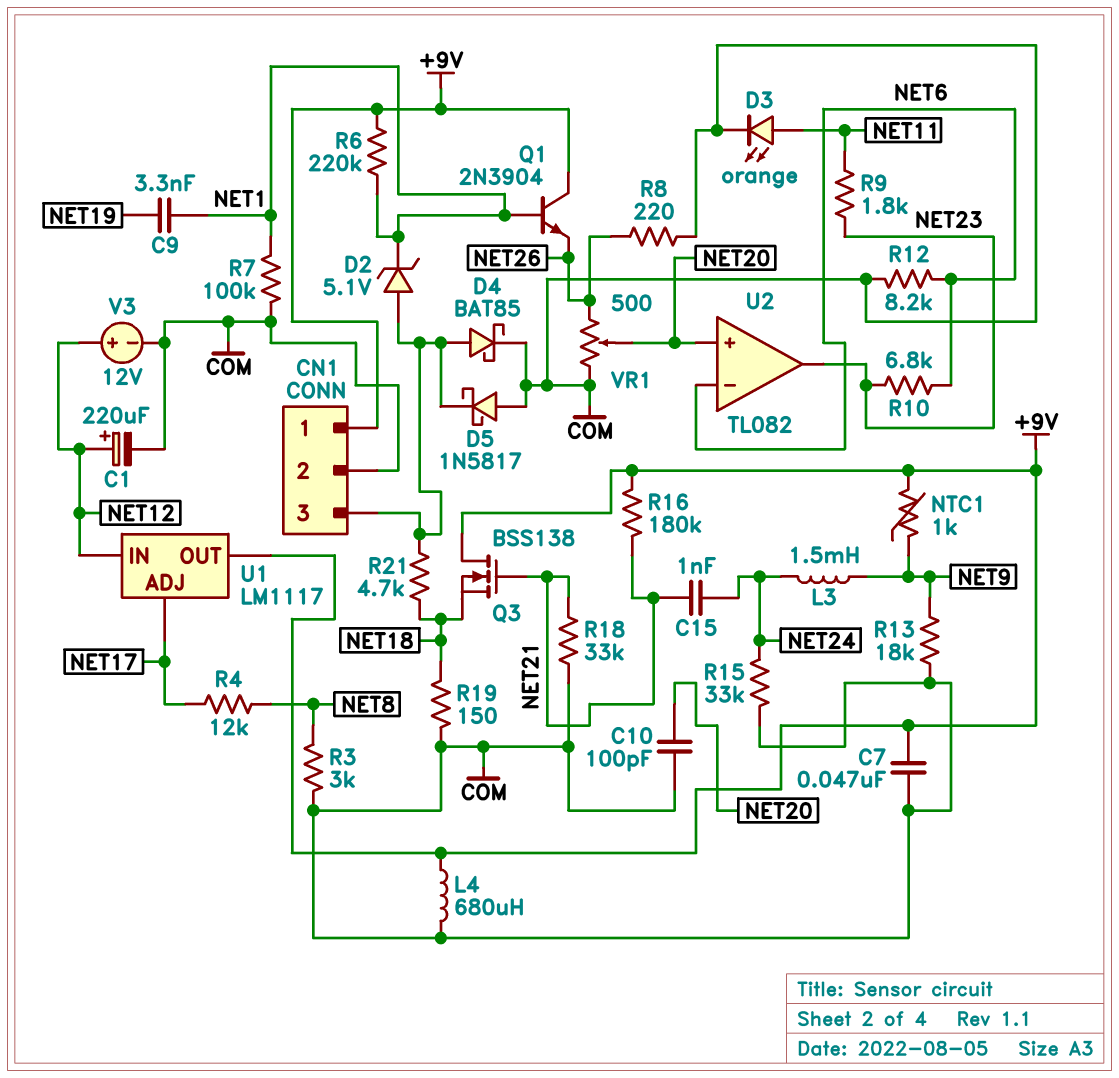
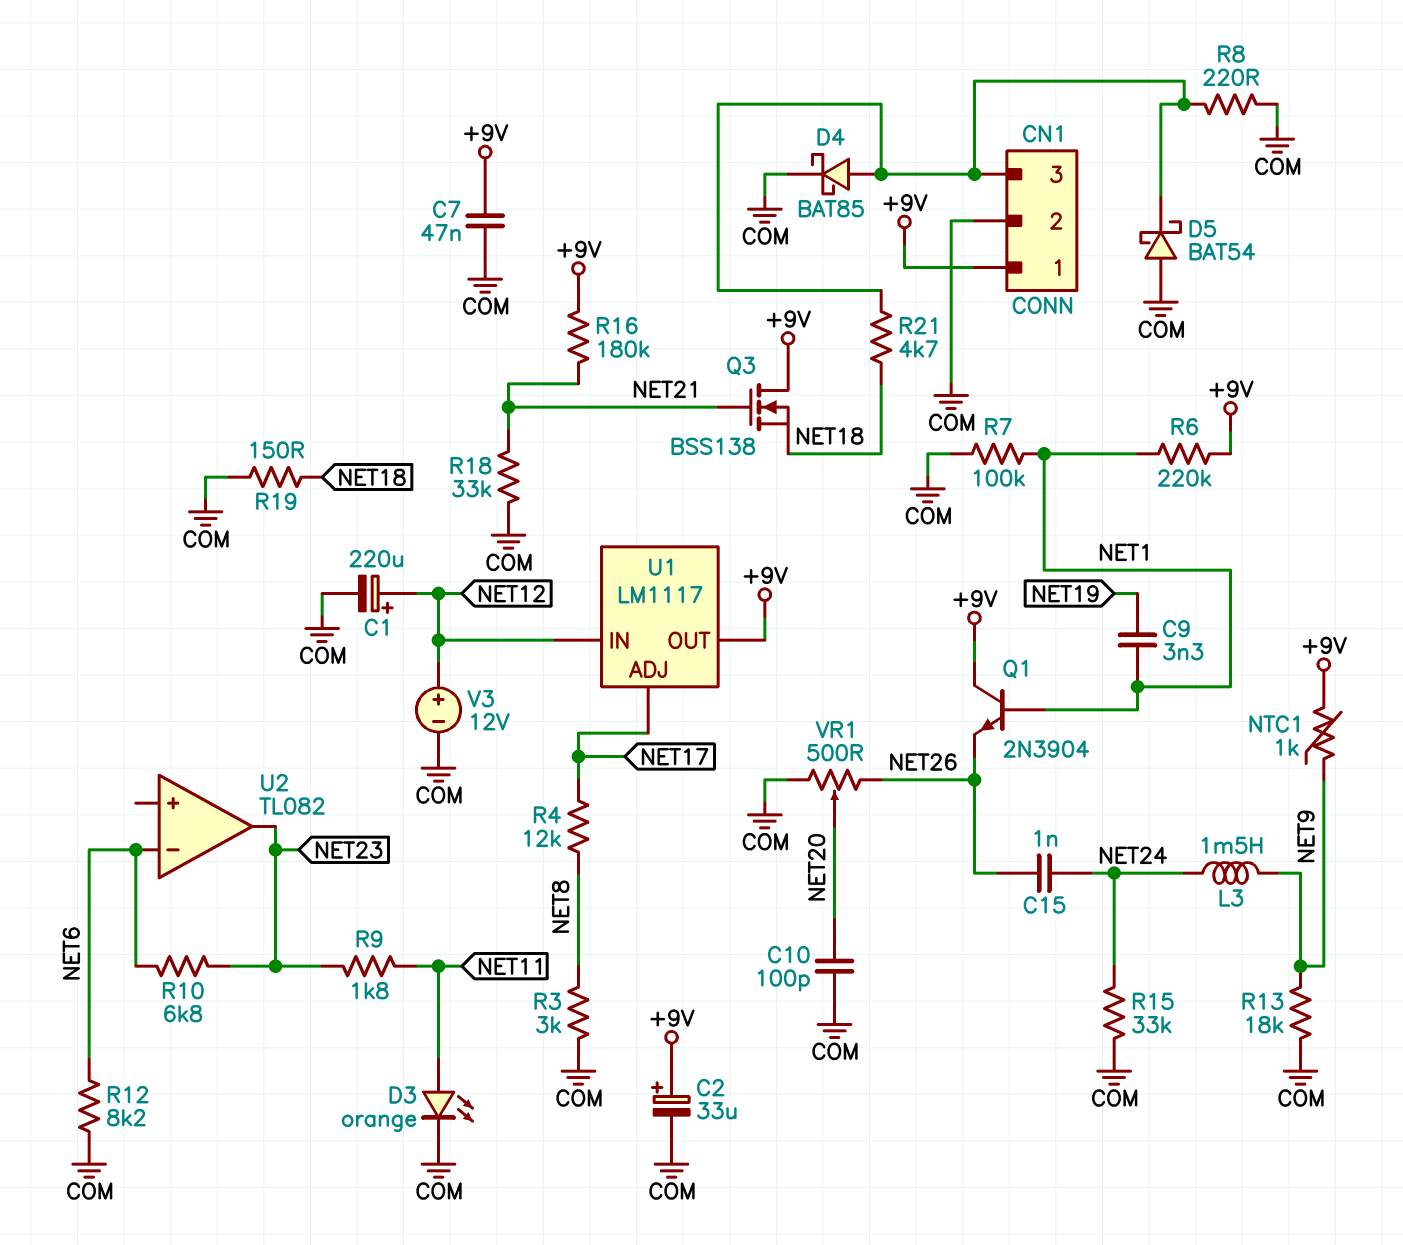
C2: none -> 33uF (plus +9V, minus COM)
C15: 1nF (NET21, NET24) -> 1nF (NET24, NET26)
D2: zener 5.1V (A CN1/3, K NET1) -> none
D5: schottky 1N5817 (A COM, K CN1/3) -> schottky BAT54 (A COM, K CN1/3)
L4: 680uH (+9V, COM) -> none
R8: 220 (COM, NET26) -> 220 (CN1/3, COM)
U2 pin in+: NET20 -> none

